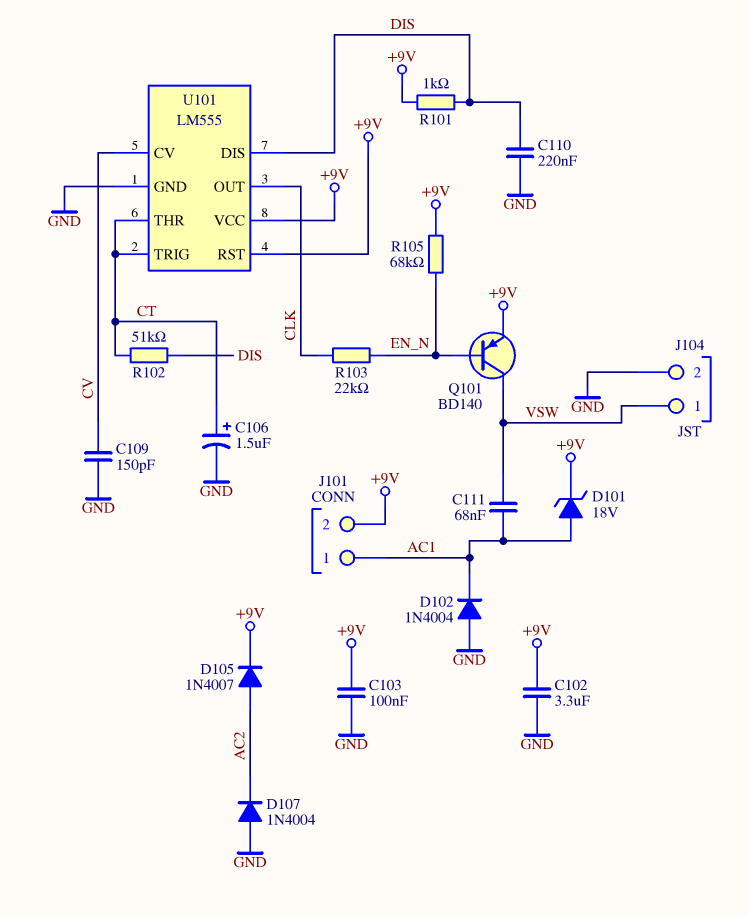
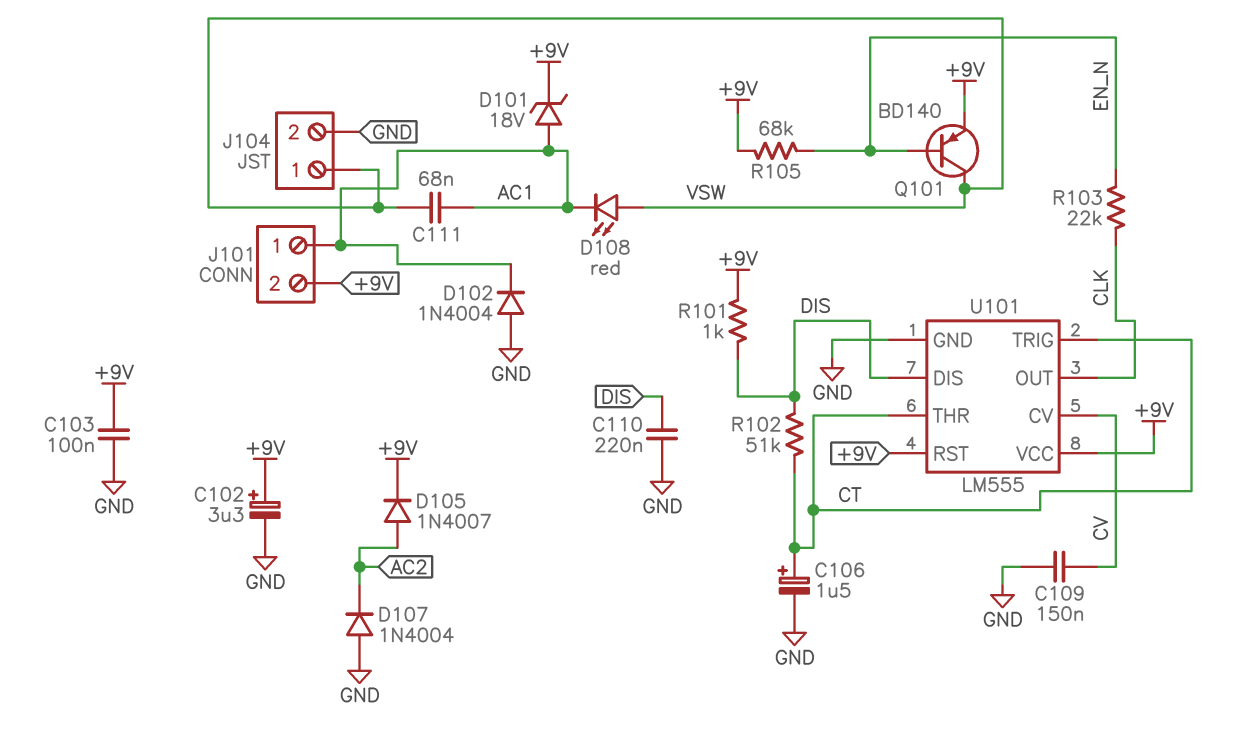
C102: 3.3uF (+9V, GND) -> 3.3uF (plus +9V, minus GND)
C109: 150pF (CV, GND) -> 150nF (CV, GND)
D108: none -> LED red (A VSW, K AC1)

